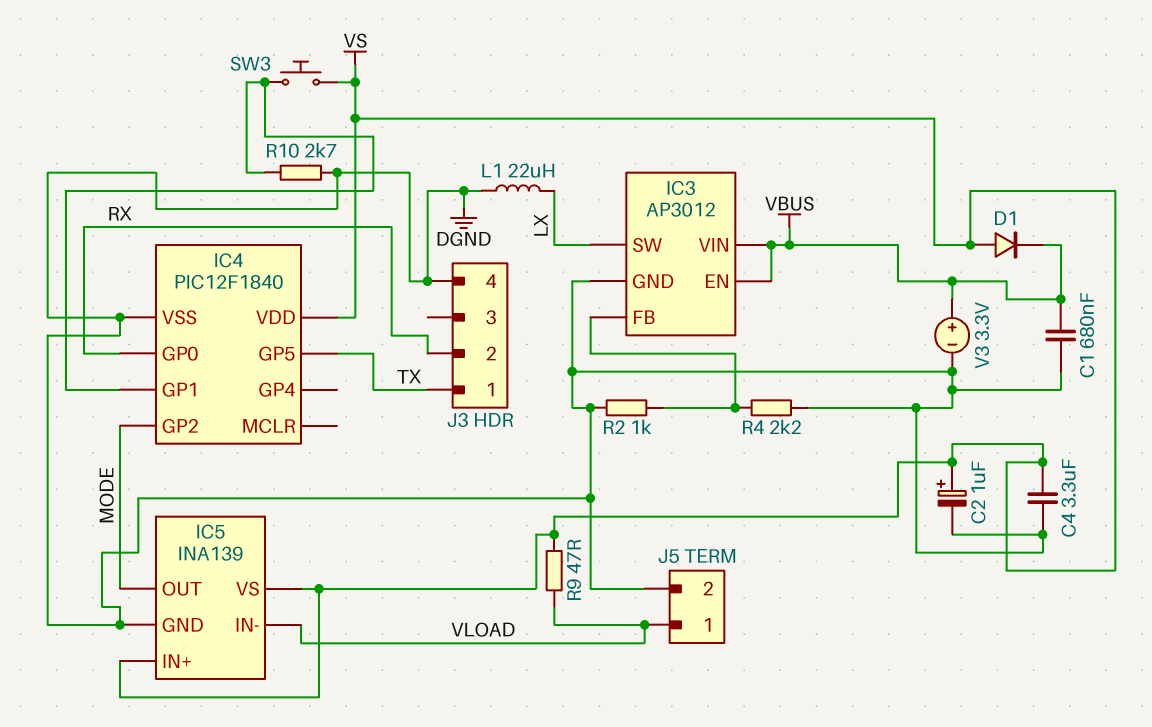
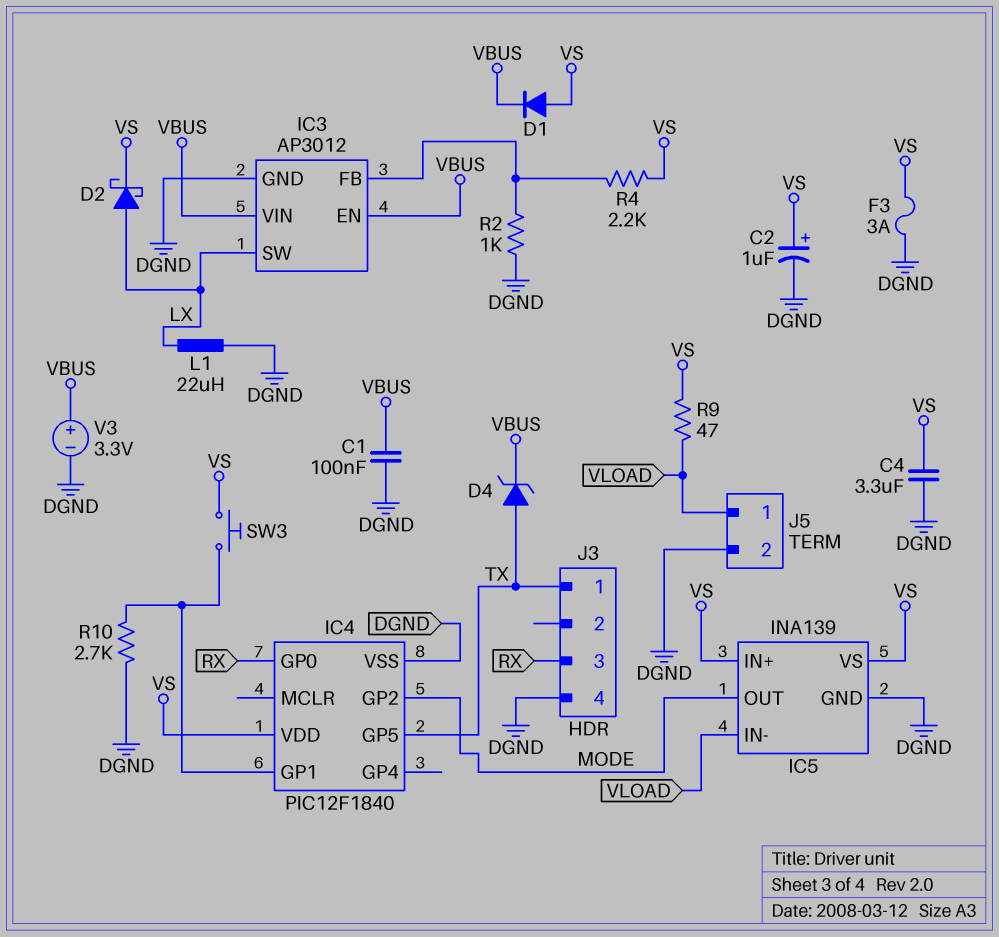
C1: 680nF (DGND, VBUS) -> 100nF (DGND, VBUS)
D2: none -> schottky (A LX, K VS)
D4: none -> zener (A TX, K VBUS)
F3: none -> 3A (DGND, VS)
J3 pin 2: RX -> none
J3 pin 3: none -> RX
R4: 2.2k (DGND, IC3/FB) -> 2.2k (IC3/FB, VS)

